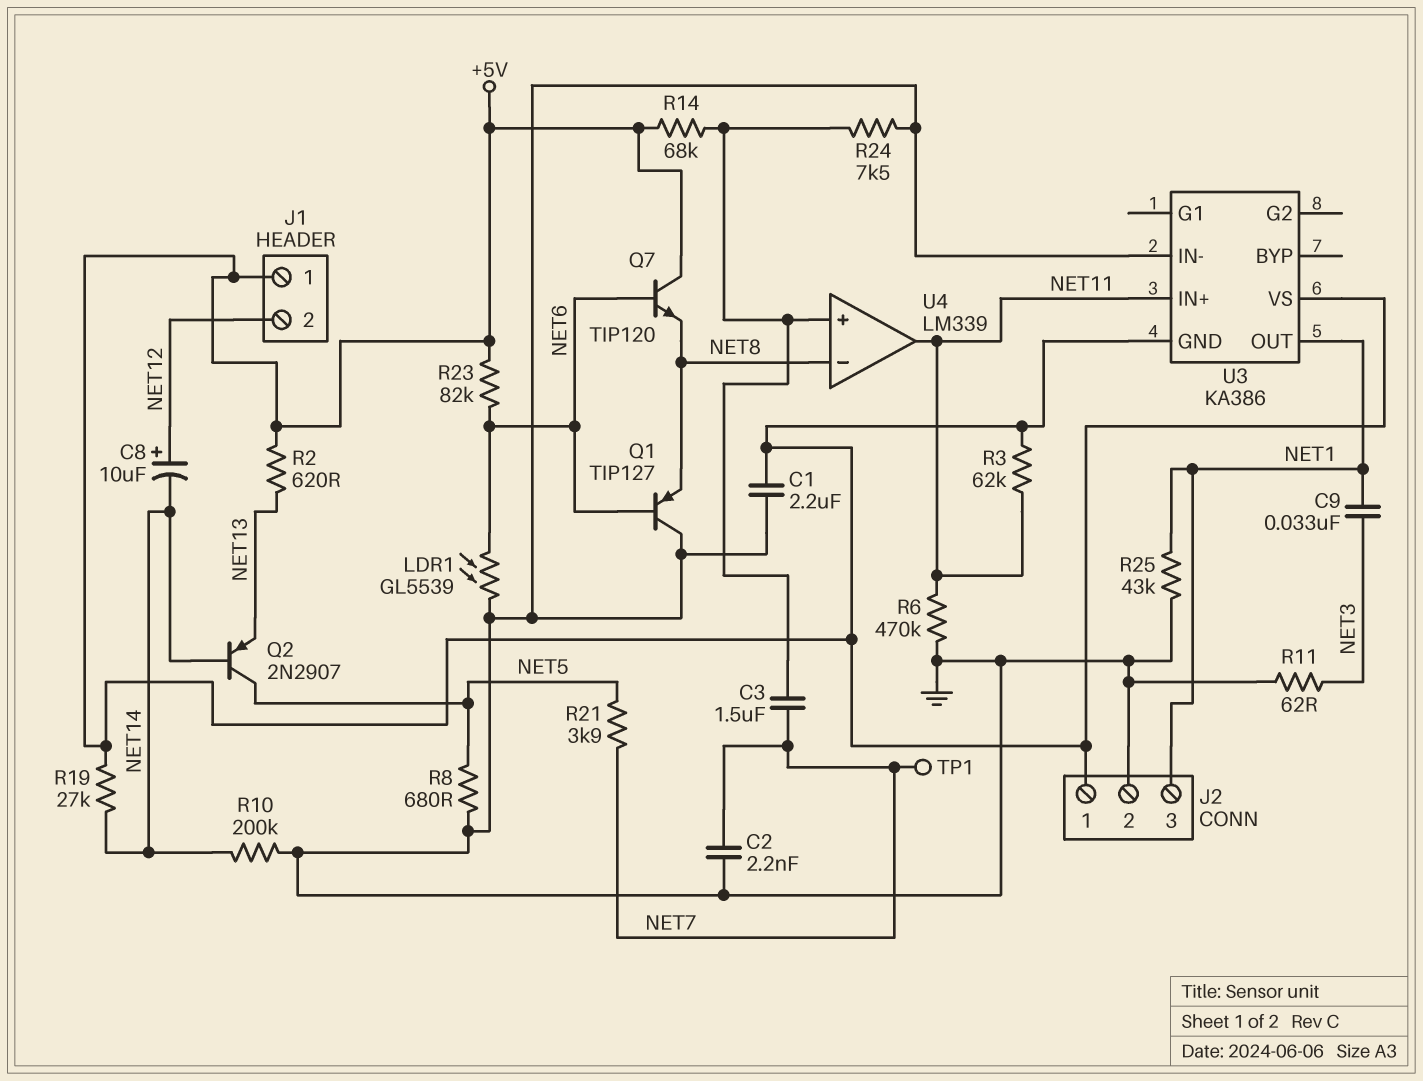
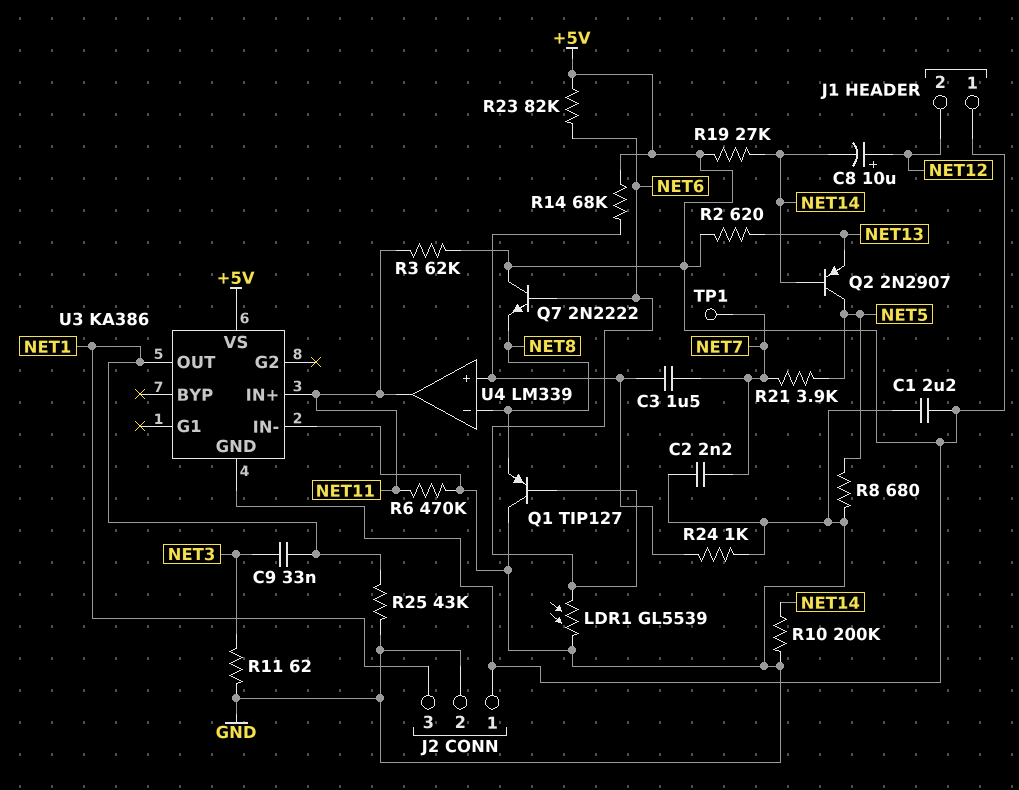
Q7: NPN TIP120 (B NET6, C +5V, E NET8) -> NPN 2N2222 (B NET6, C +5V, E NET8)
R24: 7.5k (GND, U4/in+) -> 1k (GND, U4/in+)

